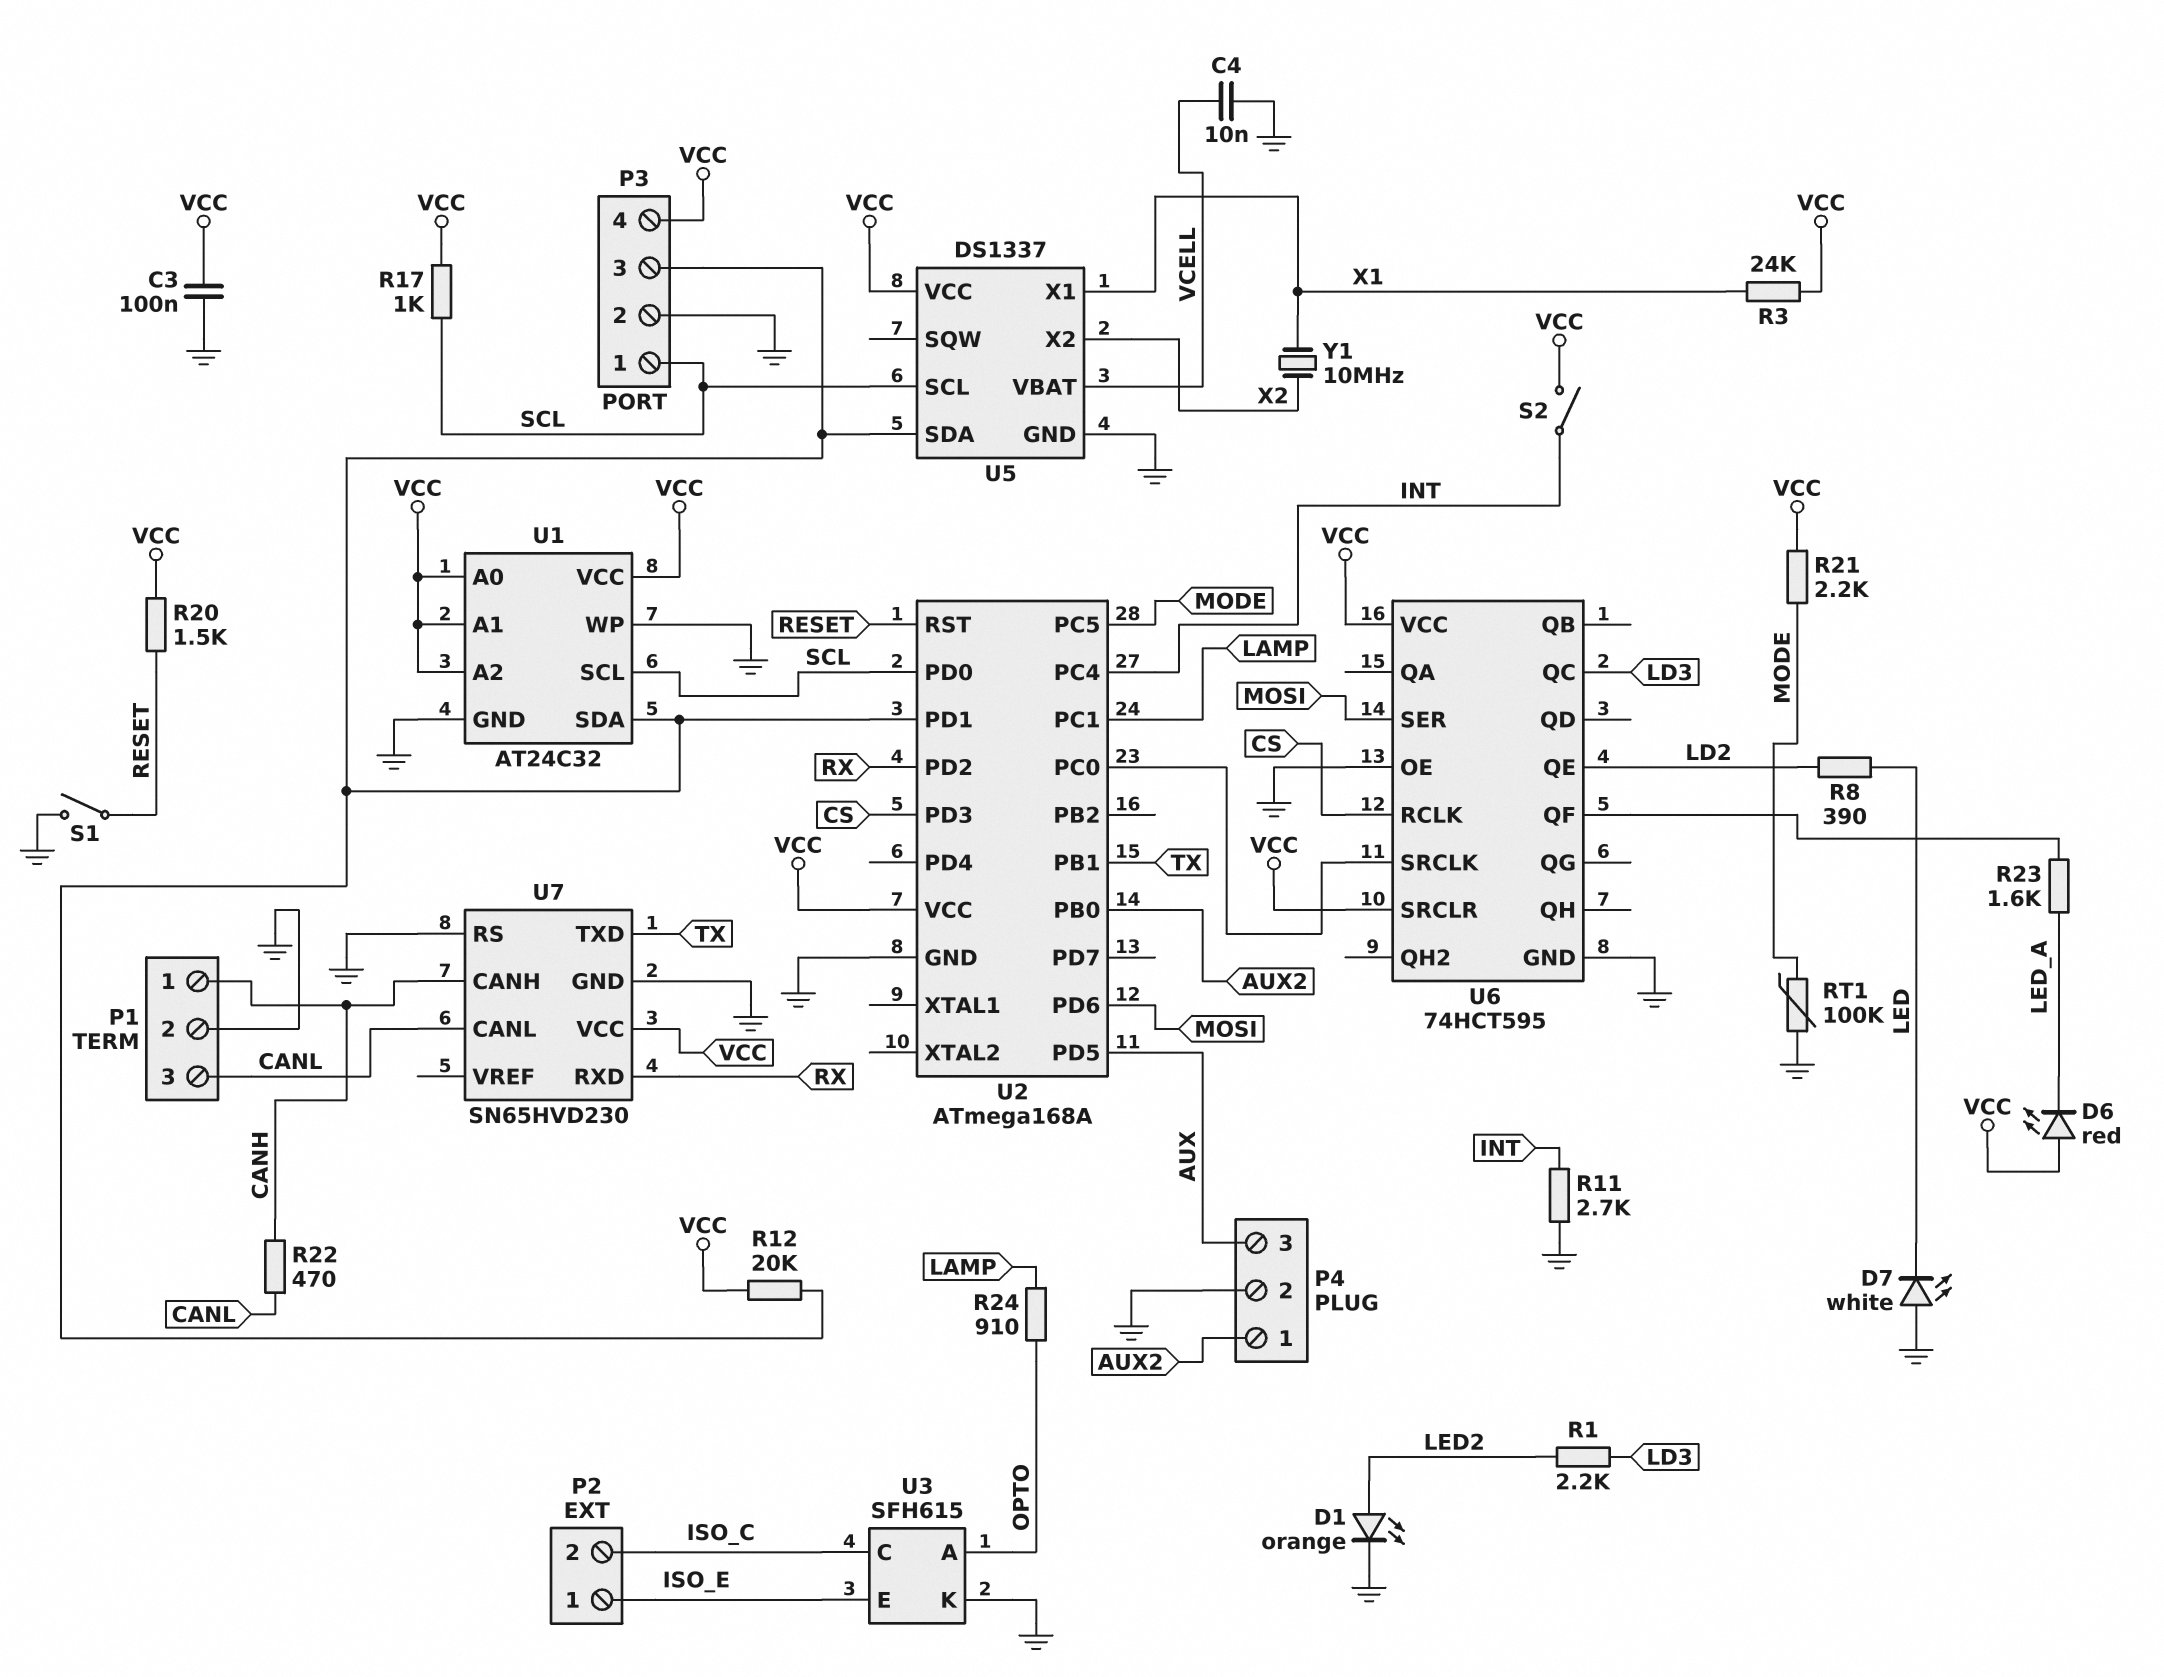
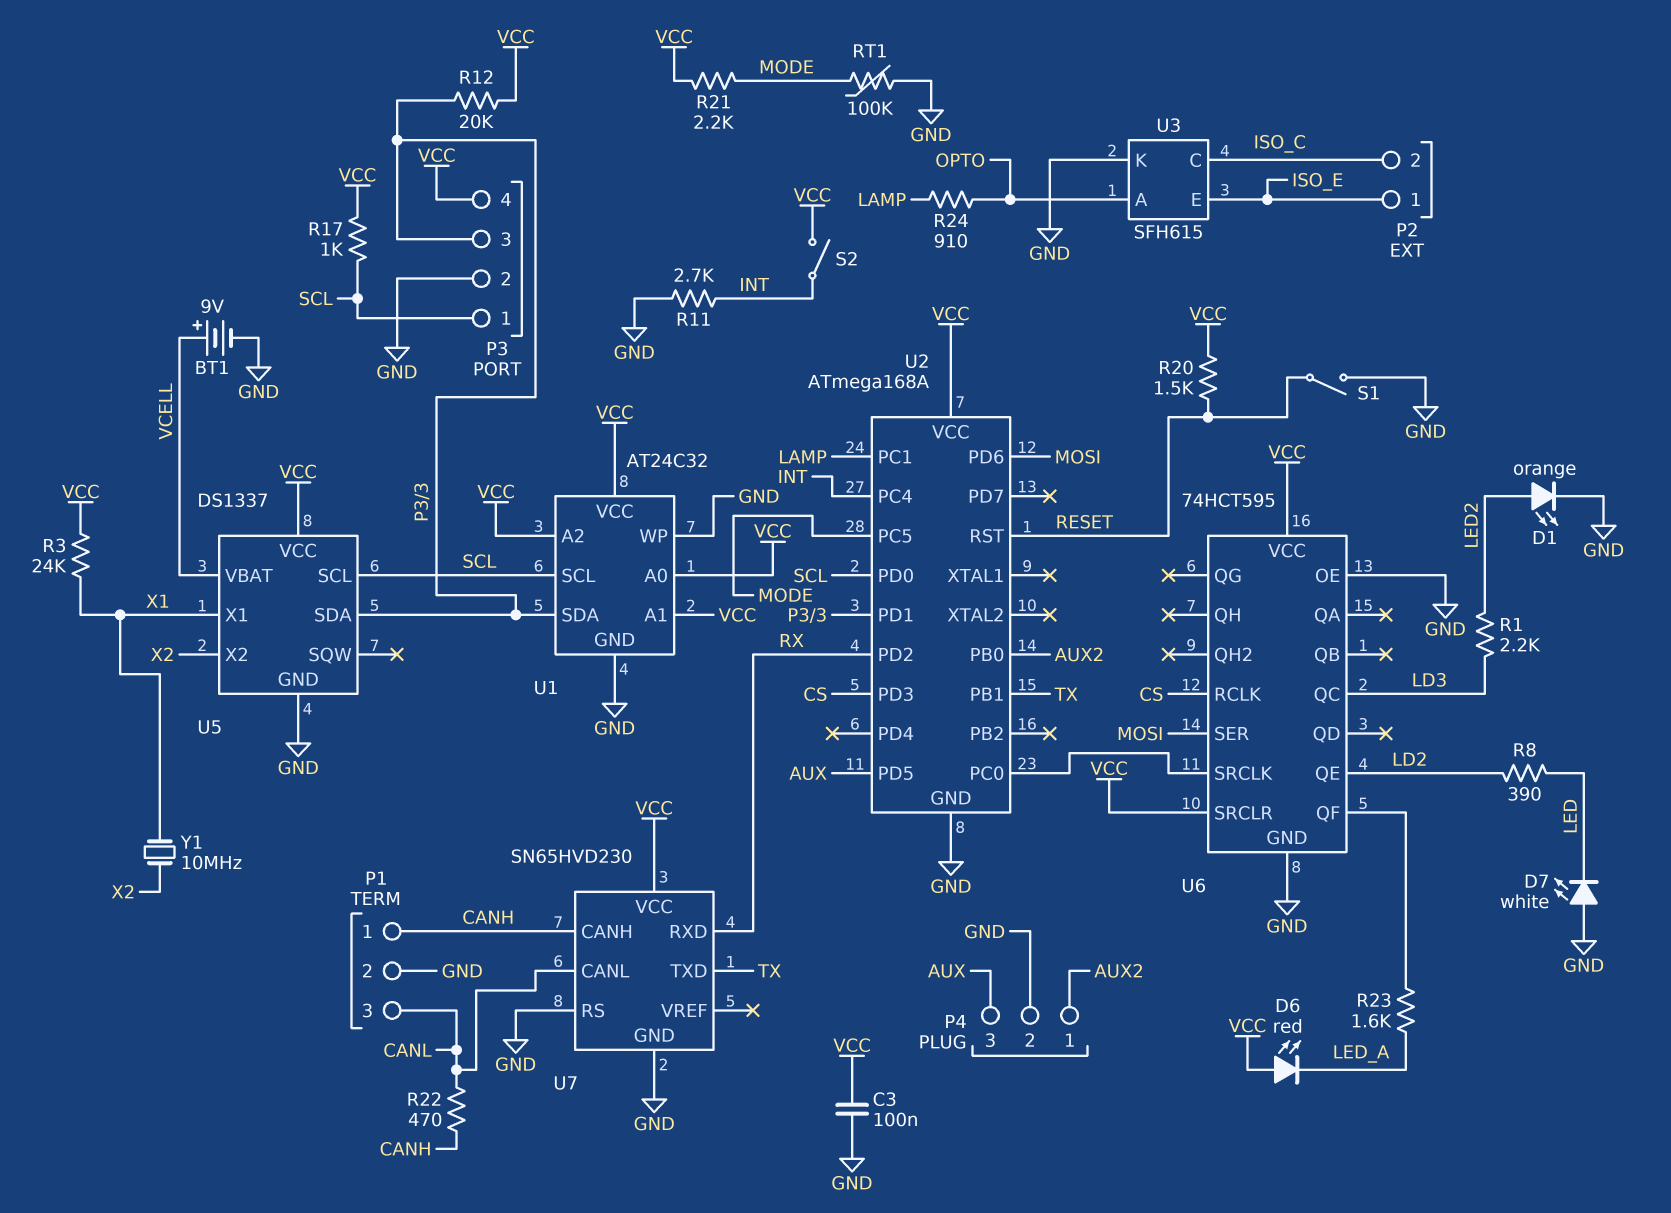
BT1: none -> 9V (plus VCELL, minus GND)
C4: 10nF (GND, VCELL) -> none

